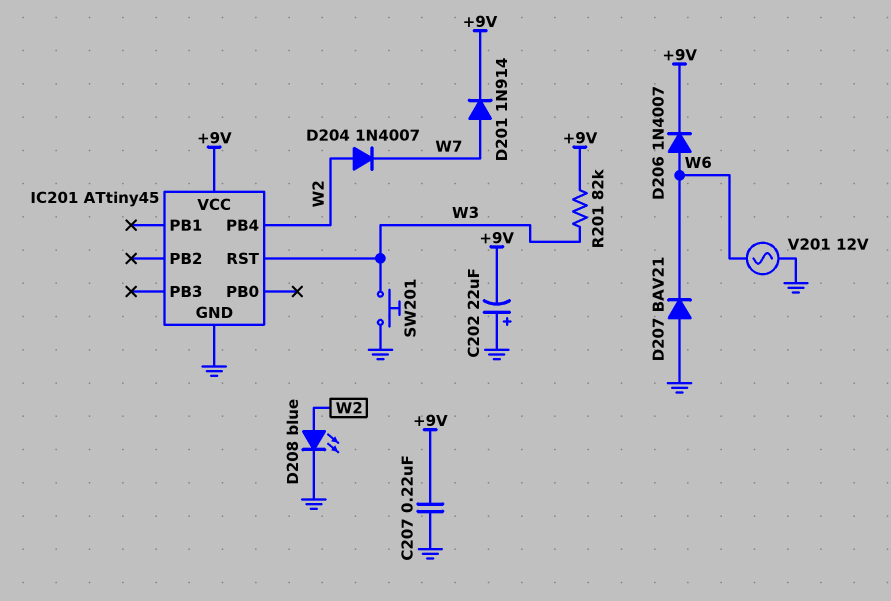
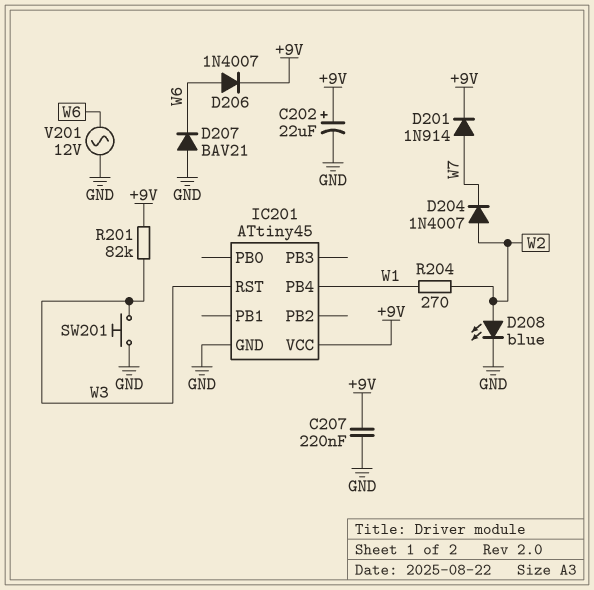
C202: 22uF (plus GND, minus +9V) -> 22uF (plus +9V, minus GND)
IC201 pin PB4: W2 -> W1
R204: none -> 270 (W1, W2)

